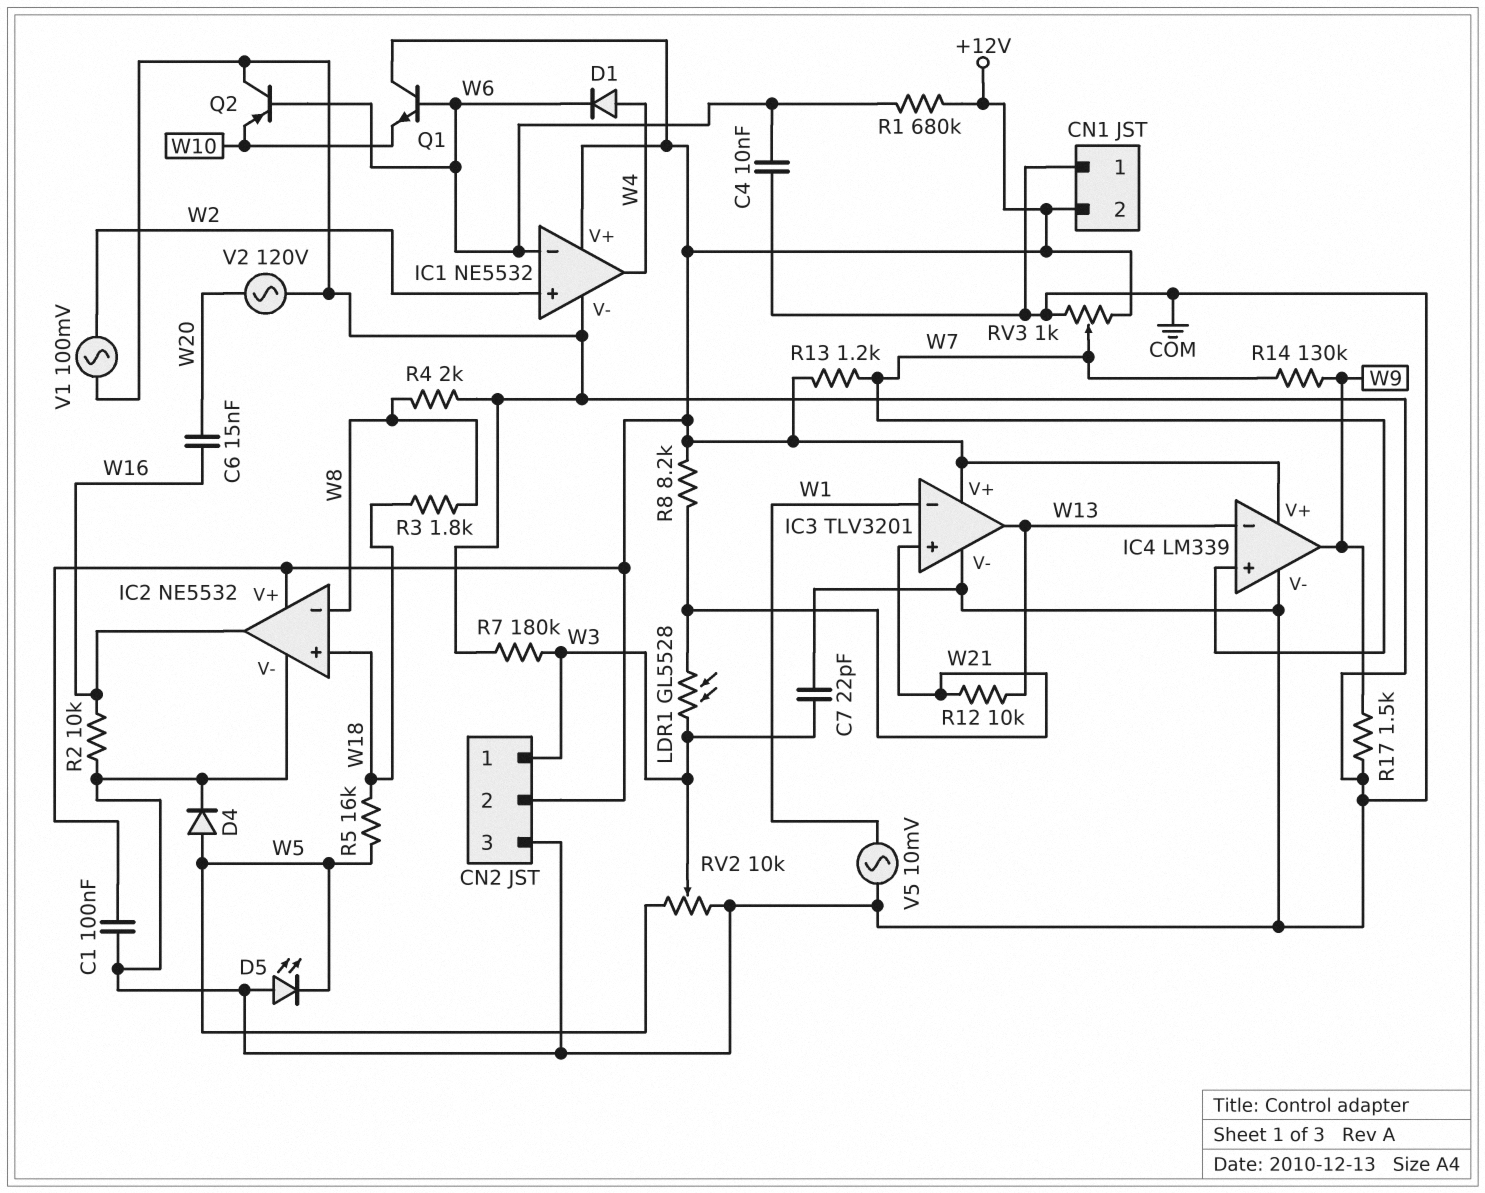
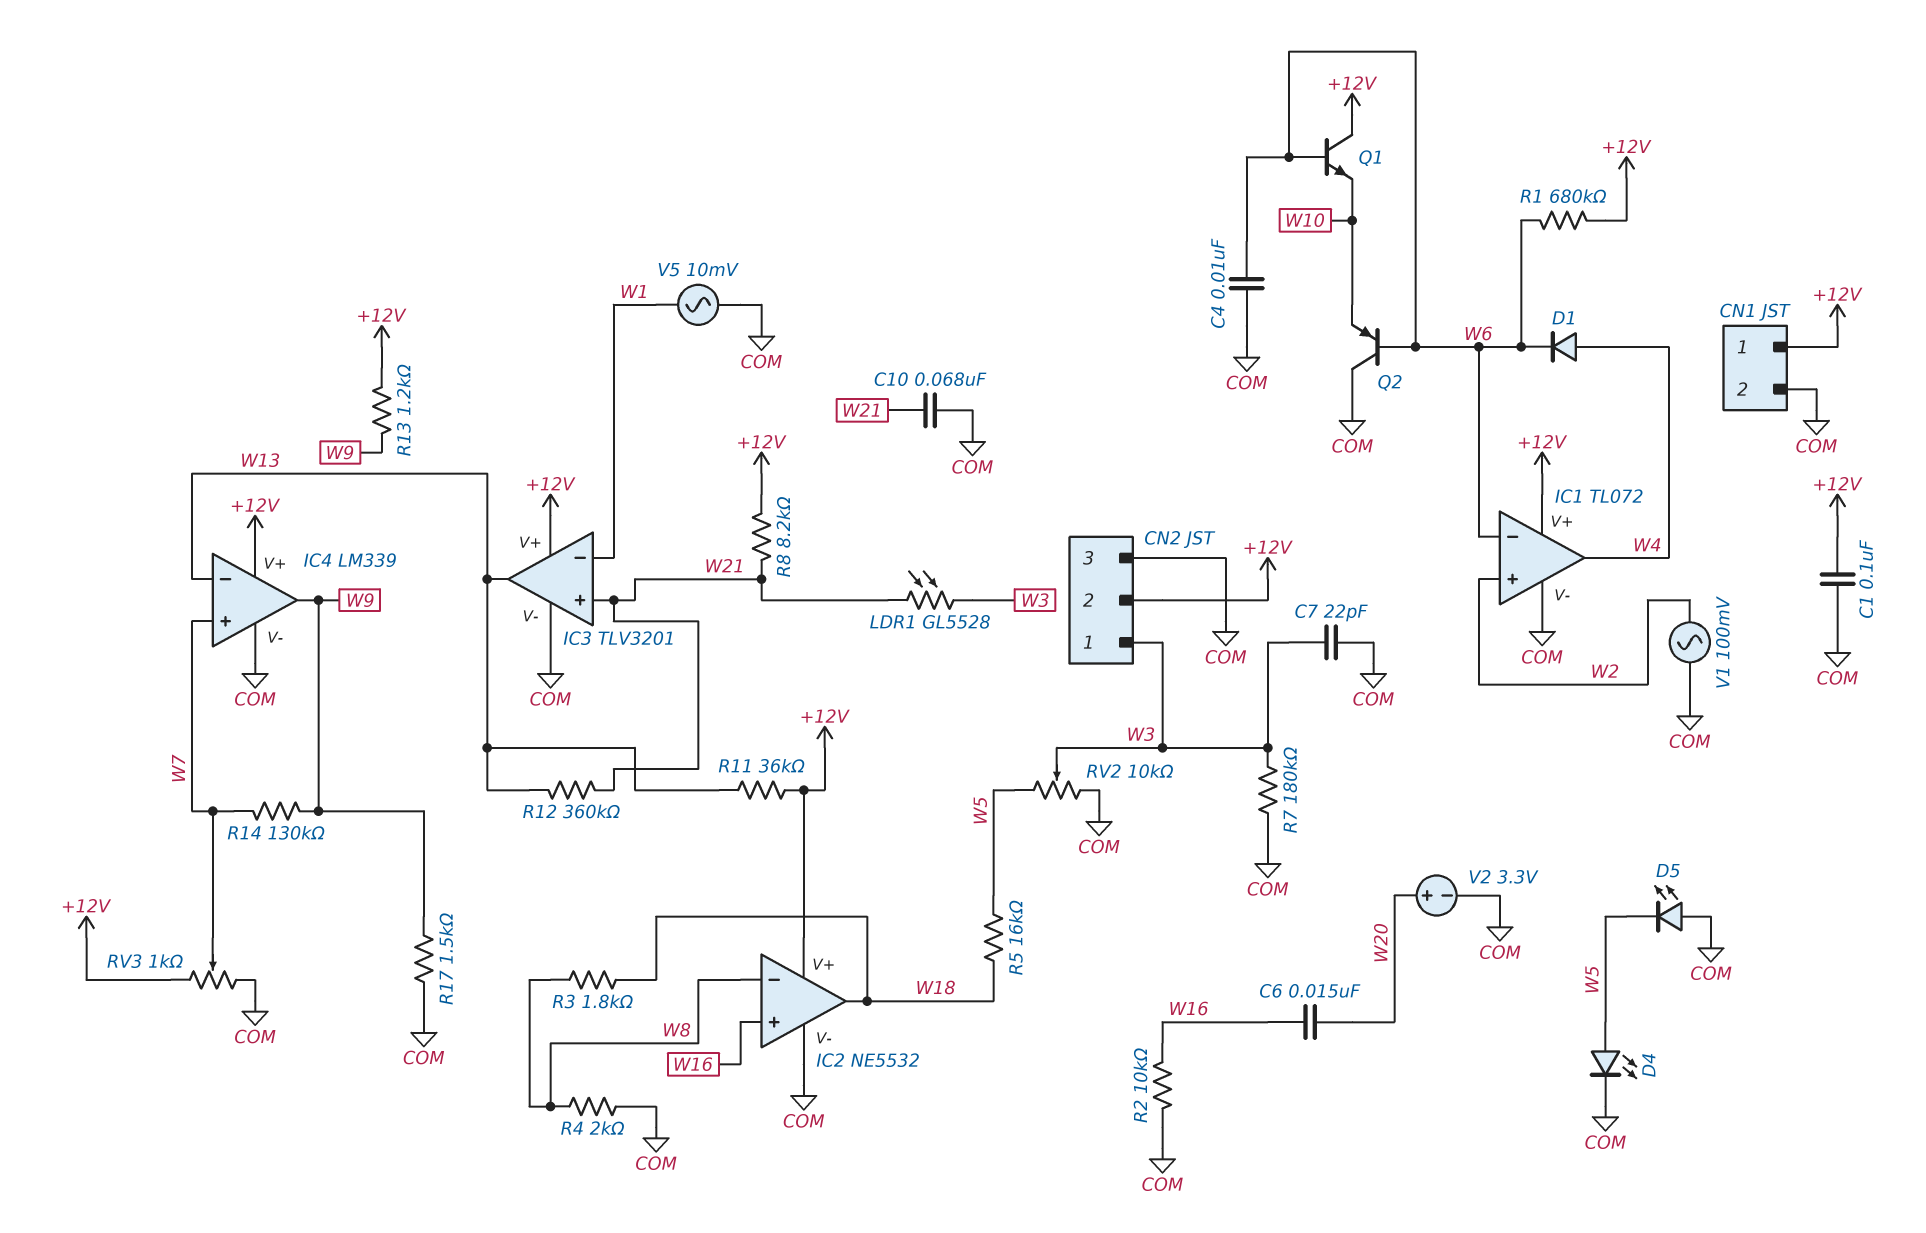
C10: none -> 68nF (COM, W21)
CN1 pin 1: COM -> +12V
CN1 pin 2: +12V -> COM
D4: diode (A W5, K COM) -> LED (A W5, K COM)
IC1: NE5532 -> TL072
IC2 pin in+: W18 -> W16
IC2 pin out: W16 -> W18
R11: none -> 36k (+12V, W13)
R12: 10k (W13, W21) -> 360k (W13, W21)
R13: 1.2k (+12V, W7) -> 1.2k (+12V, W9)
V2: AC 120V (COM, W20) -> 3.3V (plus W20, minus COM)

